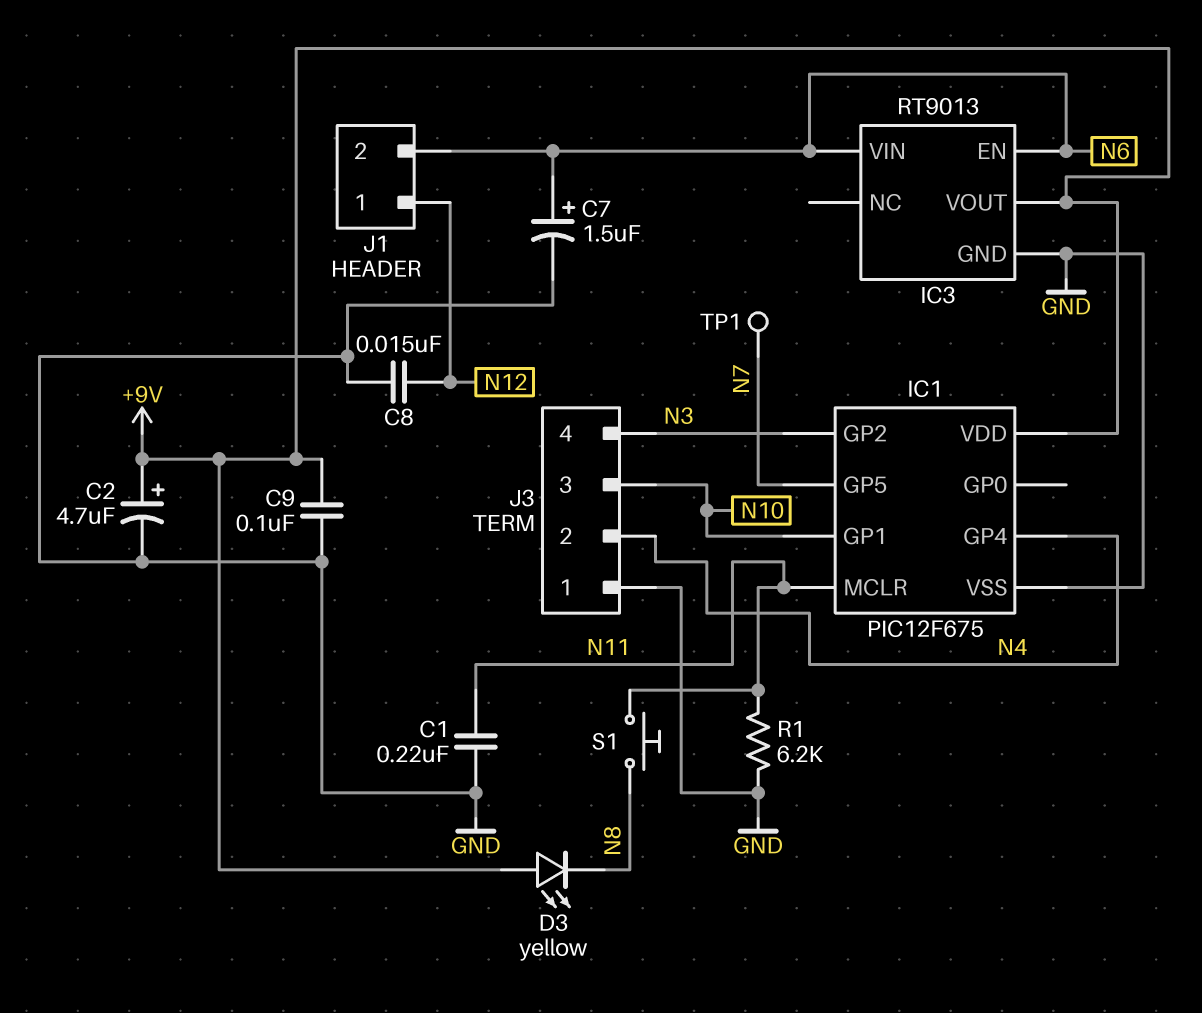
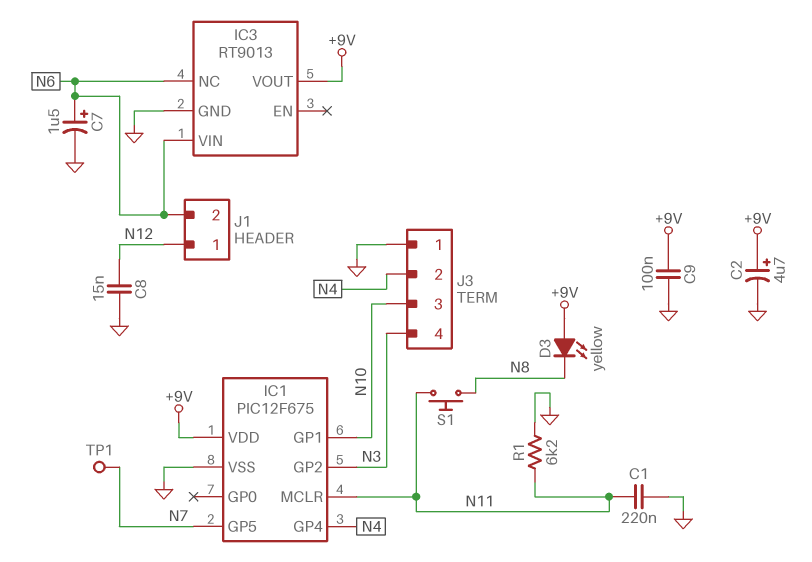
IC3 pin EN: N6 -> none
IC3 pin NC: none -> N6

